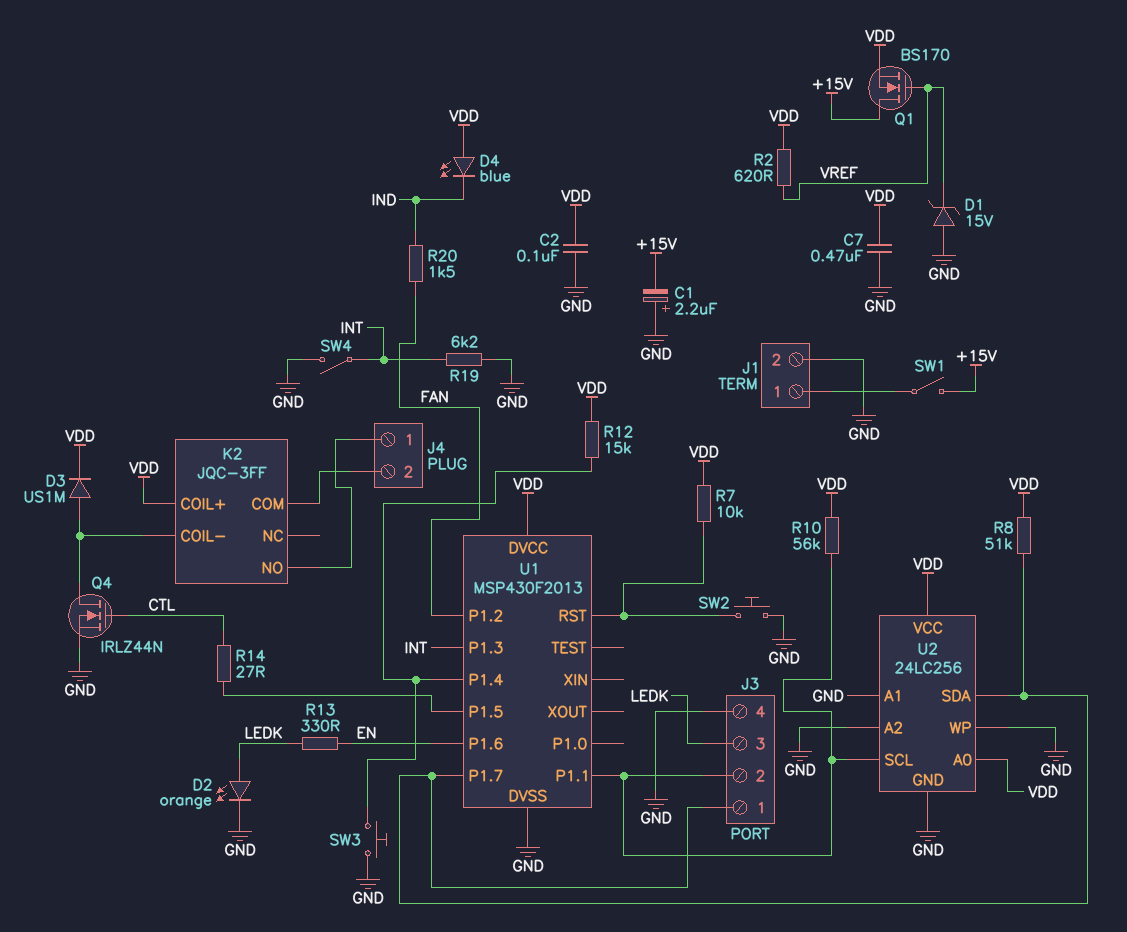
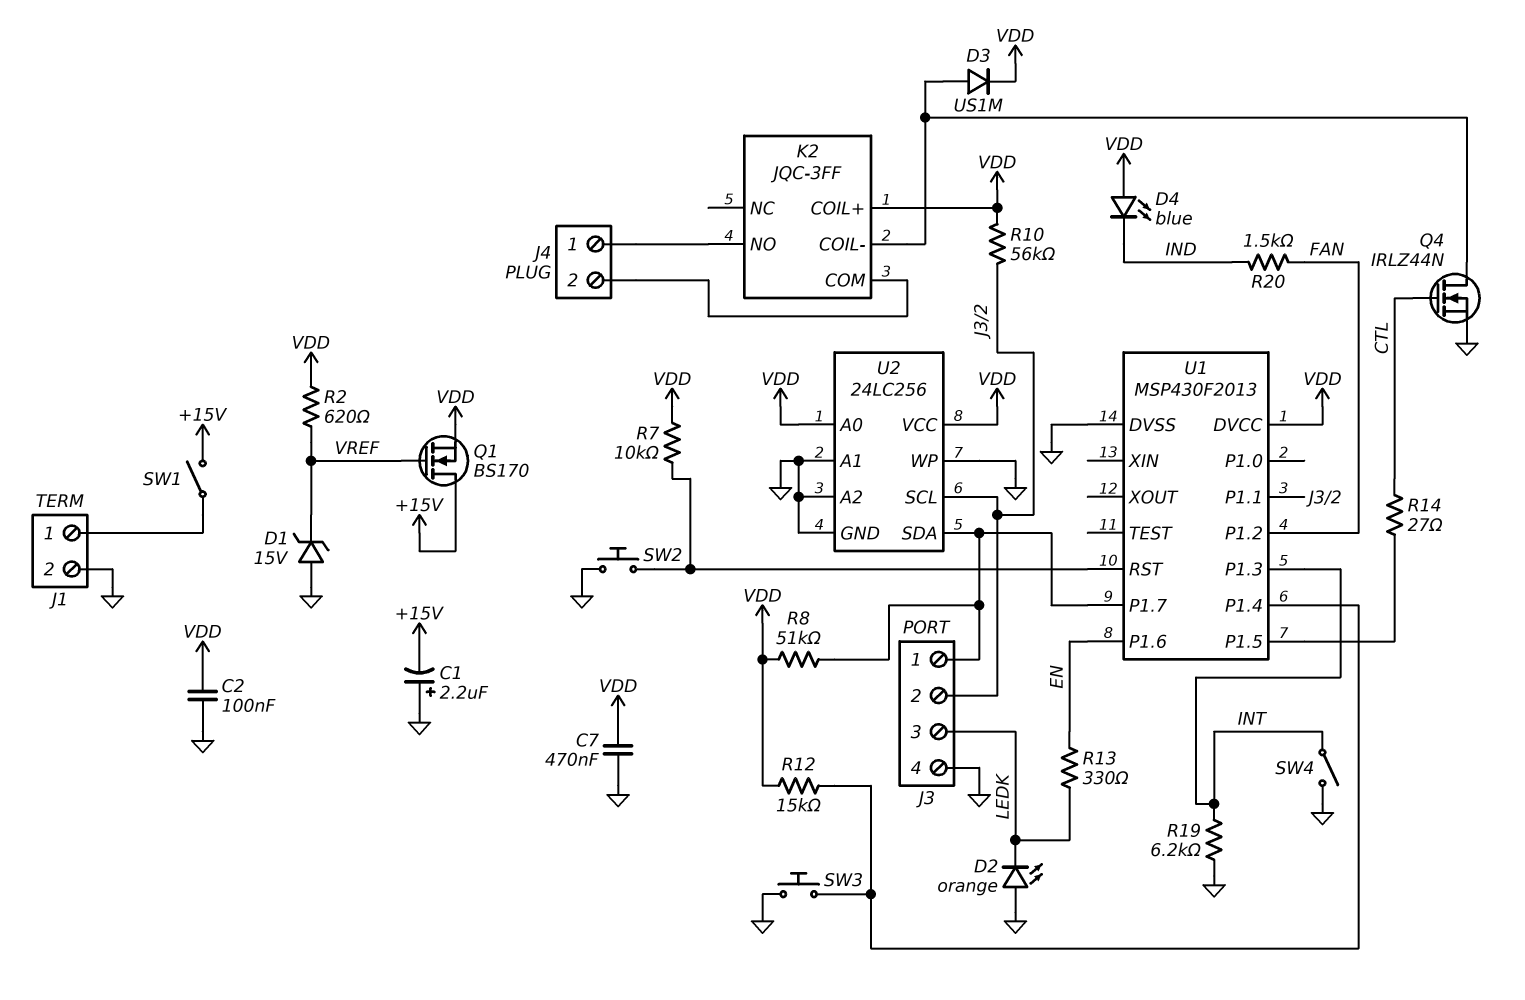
D2: LED orange (A LEDK, K GND) -> LED orange (A GND, K LEDK)

